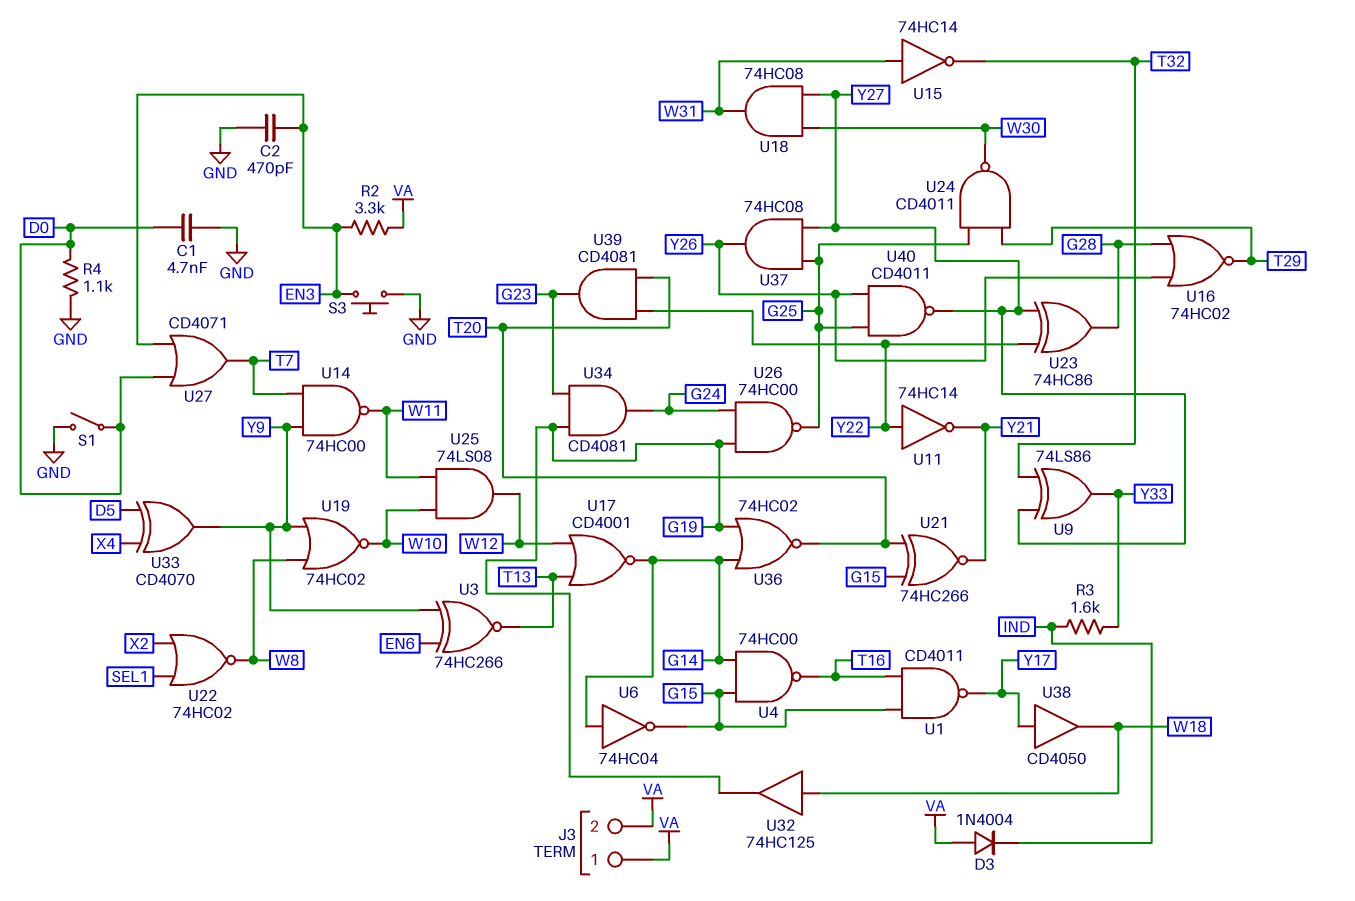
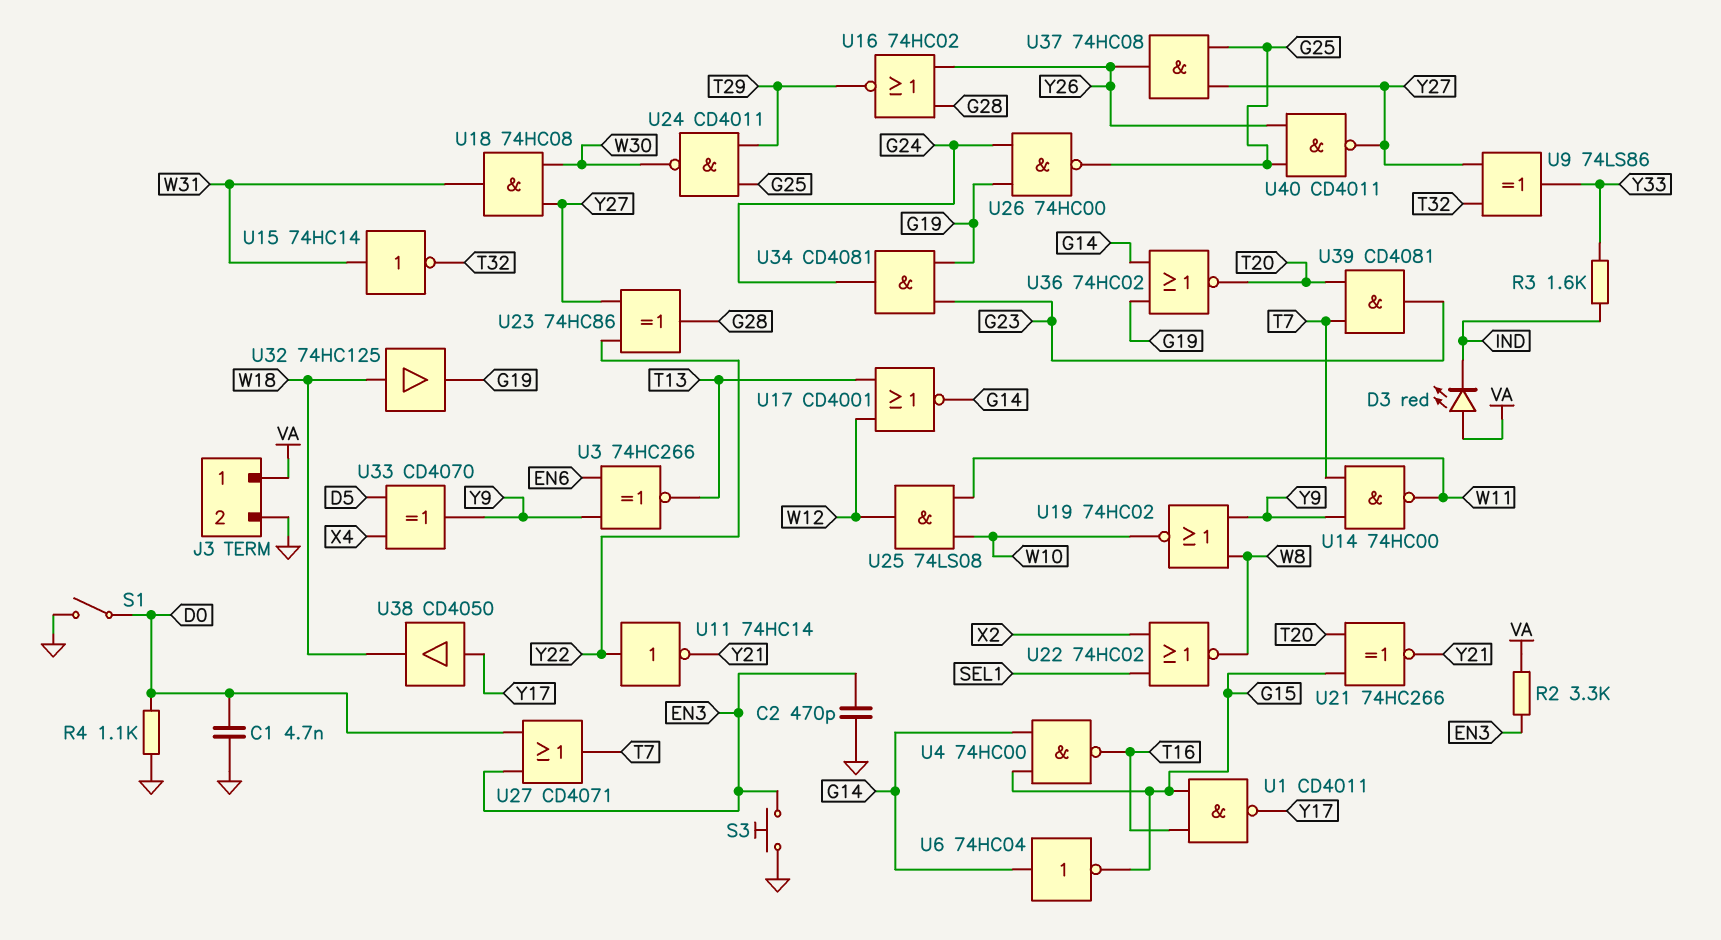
D3: diode 1N4004 (A VA, K IND) -> LED red (A VA, K IND)
J3 pin 2: VA -> GND
U39: AND CD4081 (in T20, in Y22, out G23) -> AND CD4081 (in T7, in T20, out G23)

